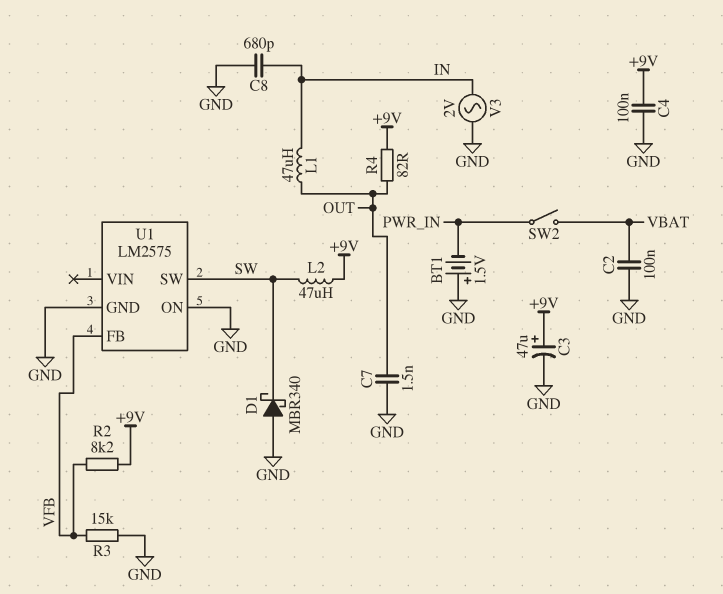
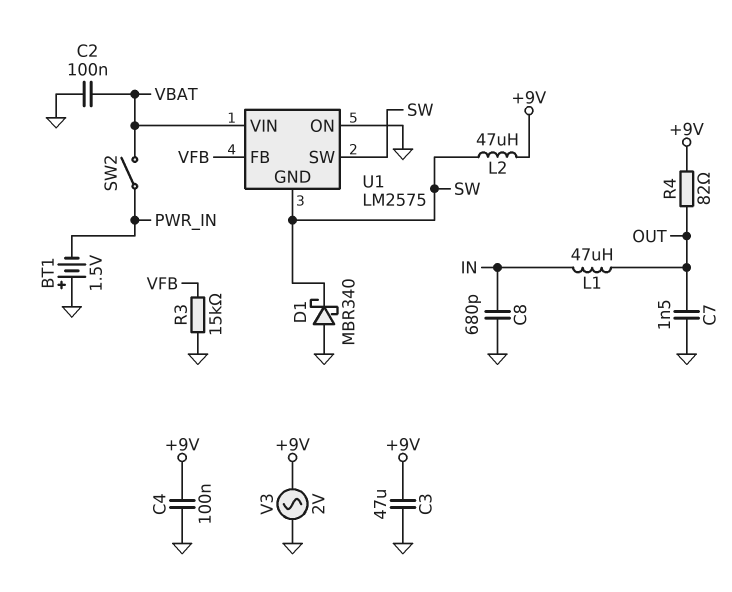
C3: 47uF (plus +9V, minus GND) -> 47uF (+9V, GND)
R2: 8.2k (+9V, VFB) -> none
U1 pin GND: GND -> SW
U1 pin VIN: none -> VBAT
V3: AC 2V (GND, IN) -> AC 2V (+9V, GND)

